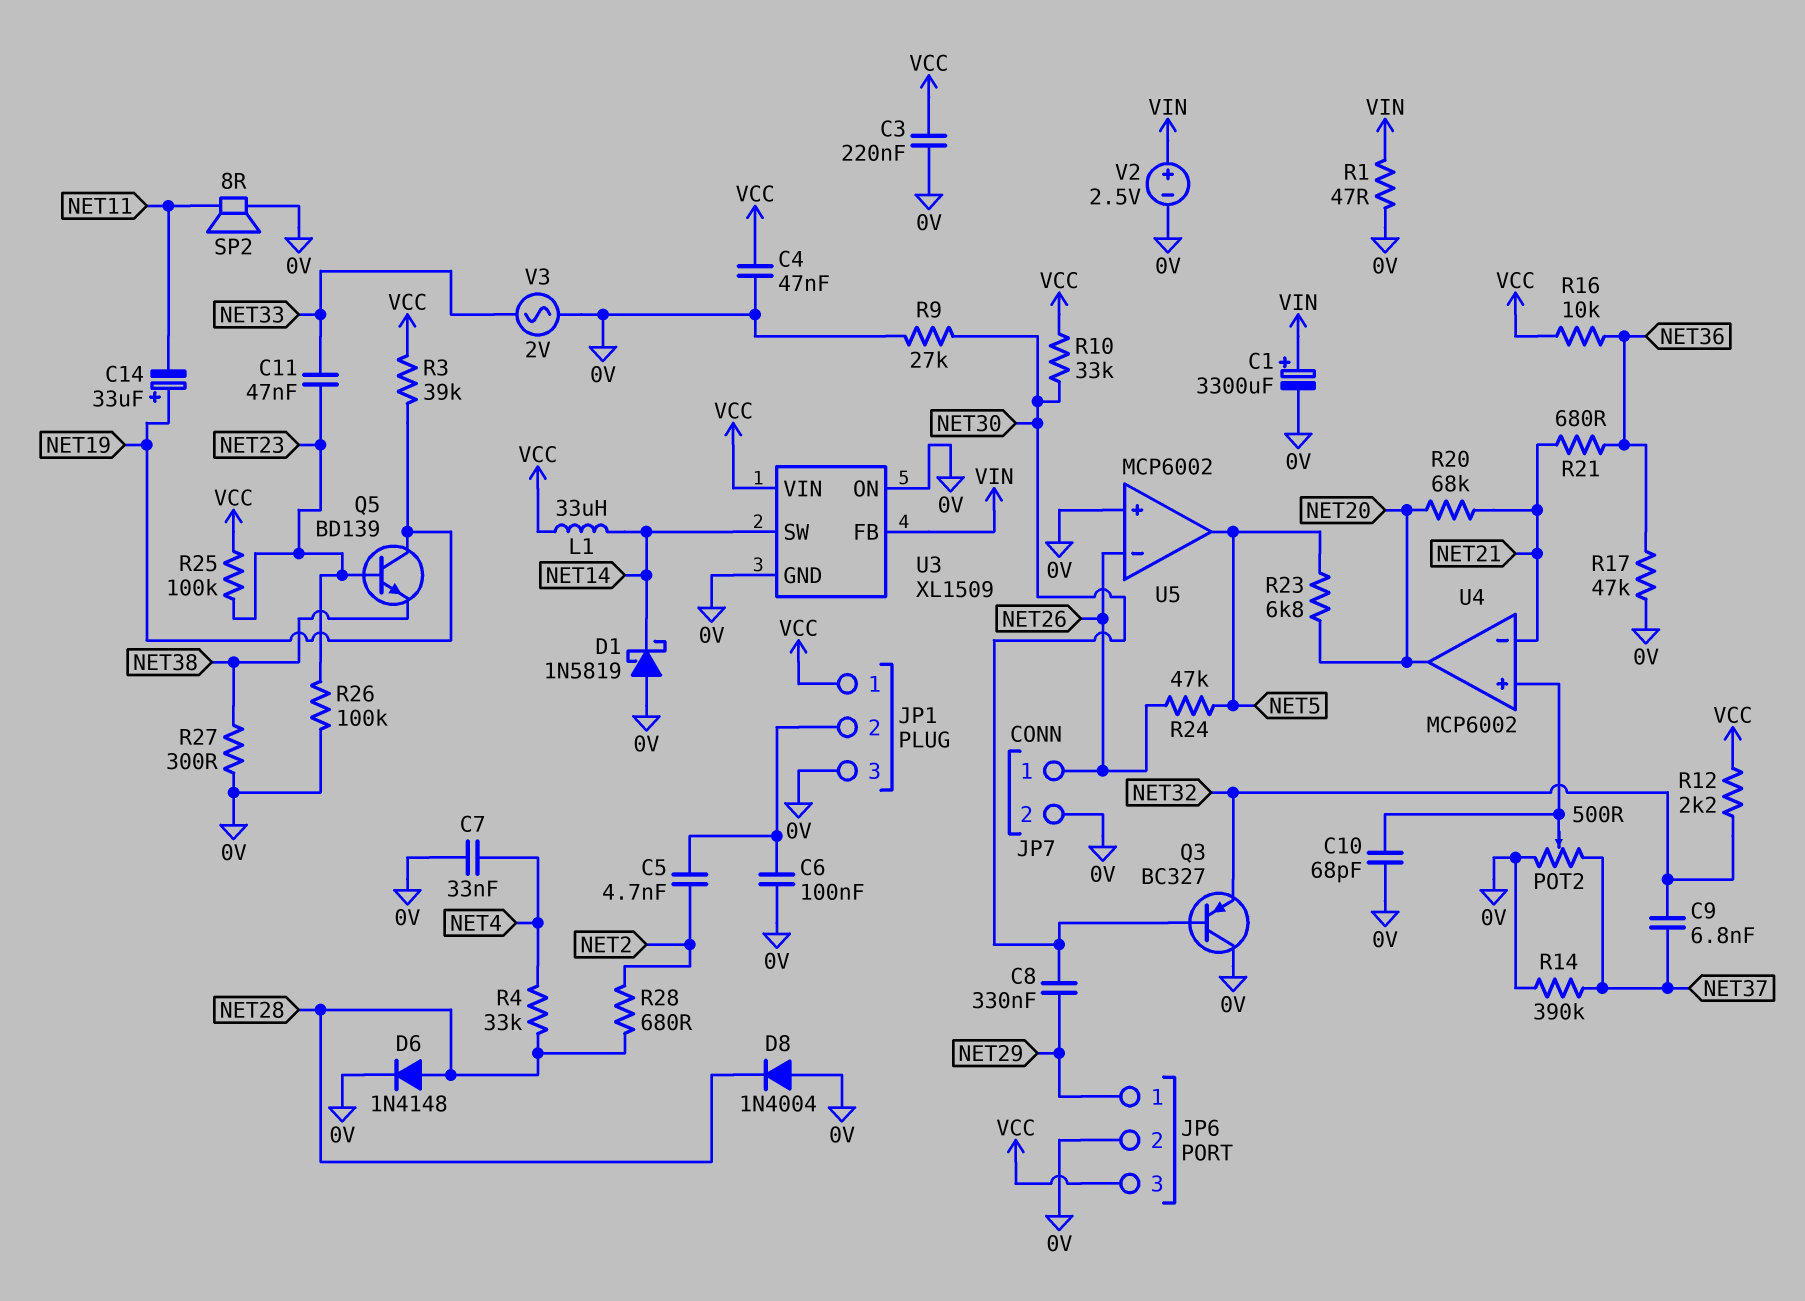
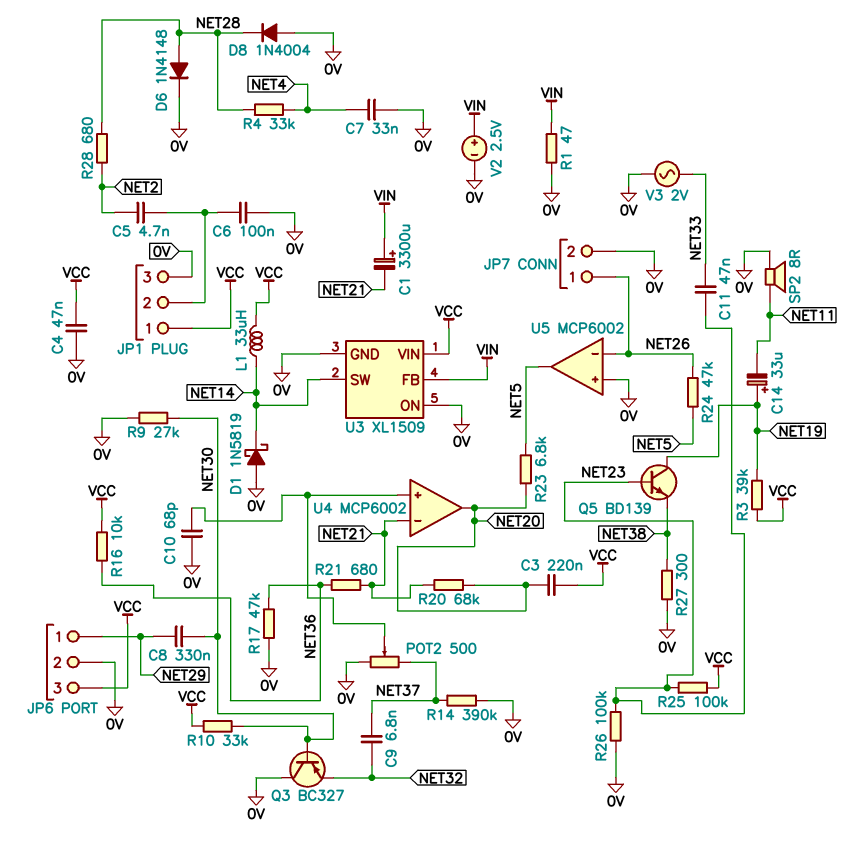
C1: 3300uF (plus VIN, minus 0V) -> 3300uF (plus VIN, minus NET21)
C3: 220nF (0V, VCC) -> 220nF (NET20, VCC)
R12: 2.2k (NET32, VCC) -> none

